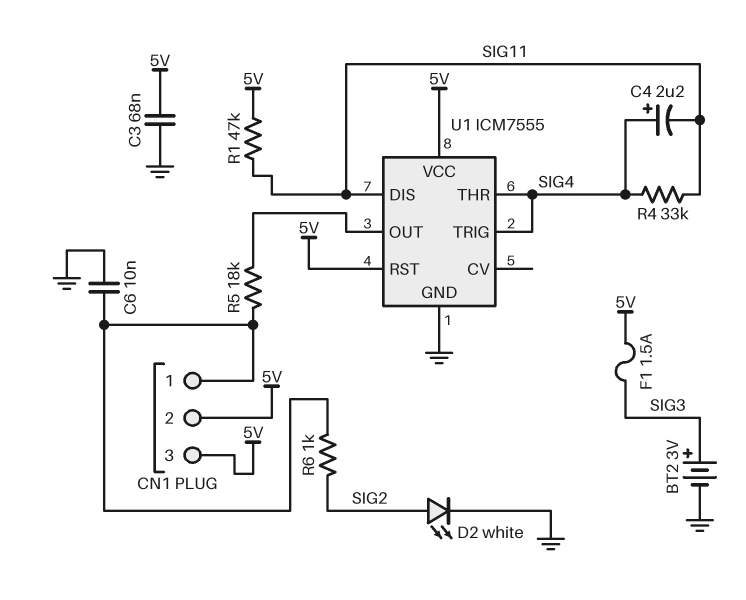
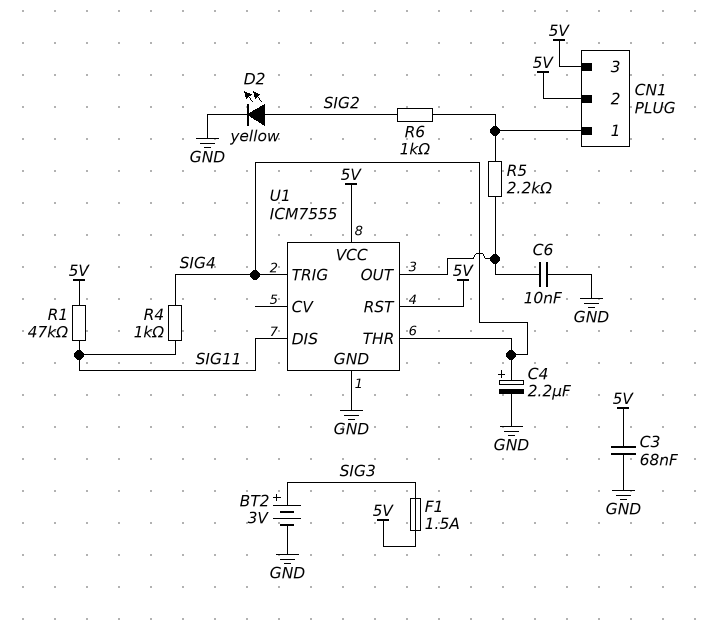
C4: 2.2uF (plus SIG4, minus SIG11) -> 2.2uF (plus SIG4, minus GND)
C6: 10nF (CN1/1, GND) -> 10nF (GND, U1/OUT)
D2: LED white (A SIG2, K GND) -> LED yellow (A SIG2, K GND)
R4: 33k (SIG4, SIG11) -> 1k (SIG4, SIG11)
R5: 18k (CN1/1, U1/OUT) -> 2.2k (CN1/1, U1/OUT)

